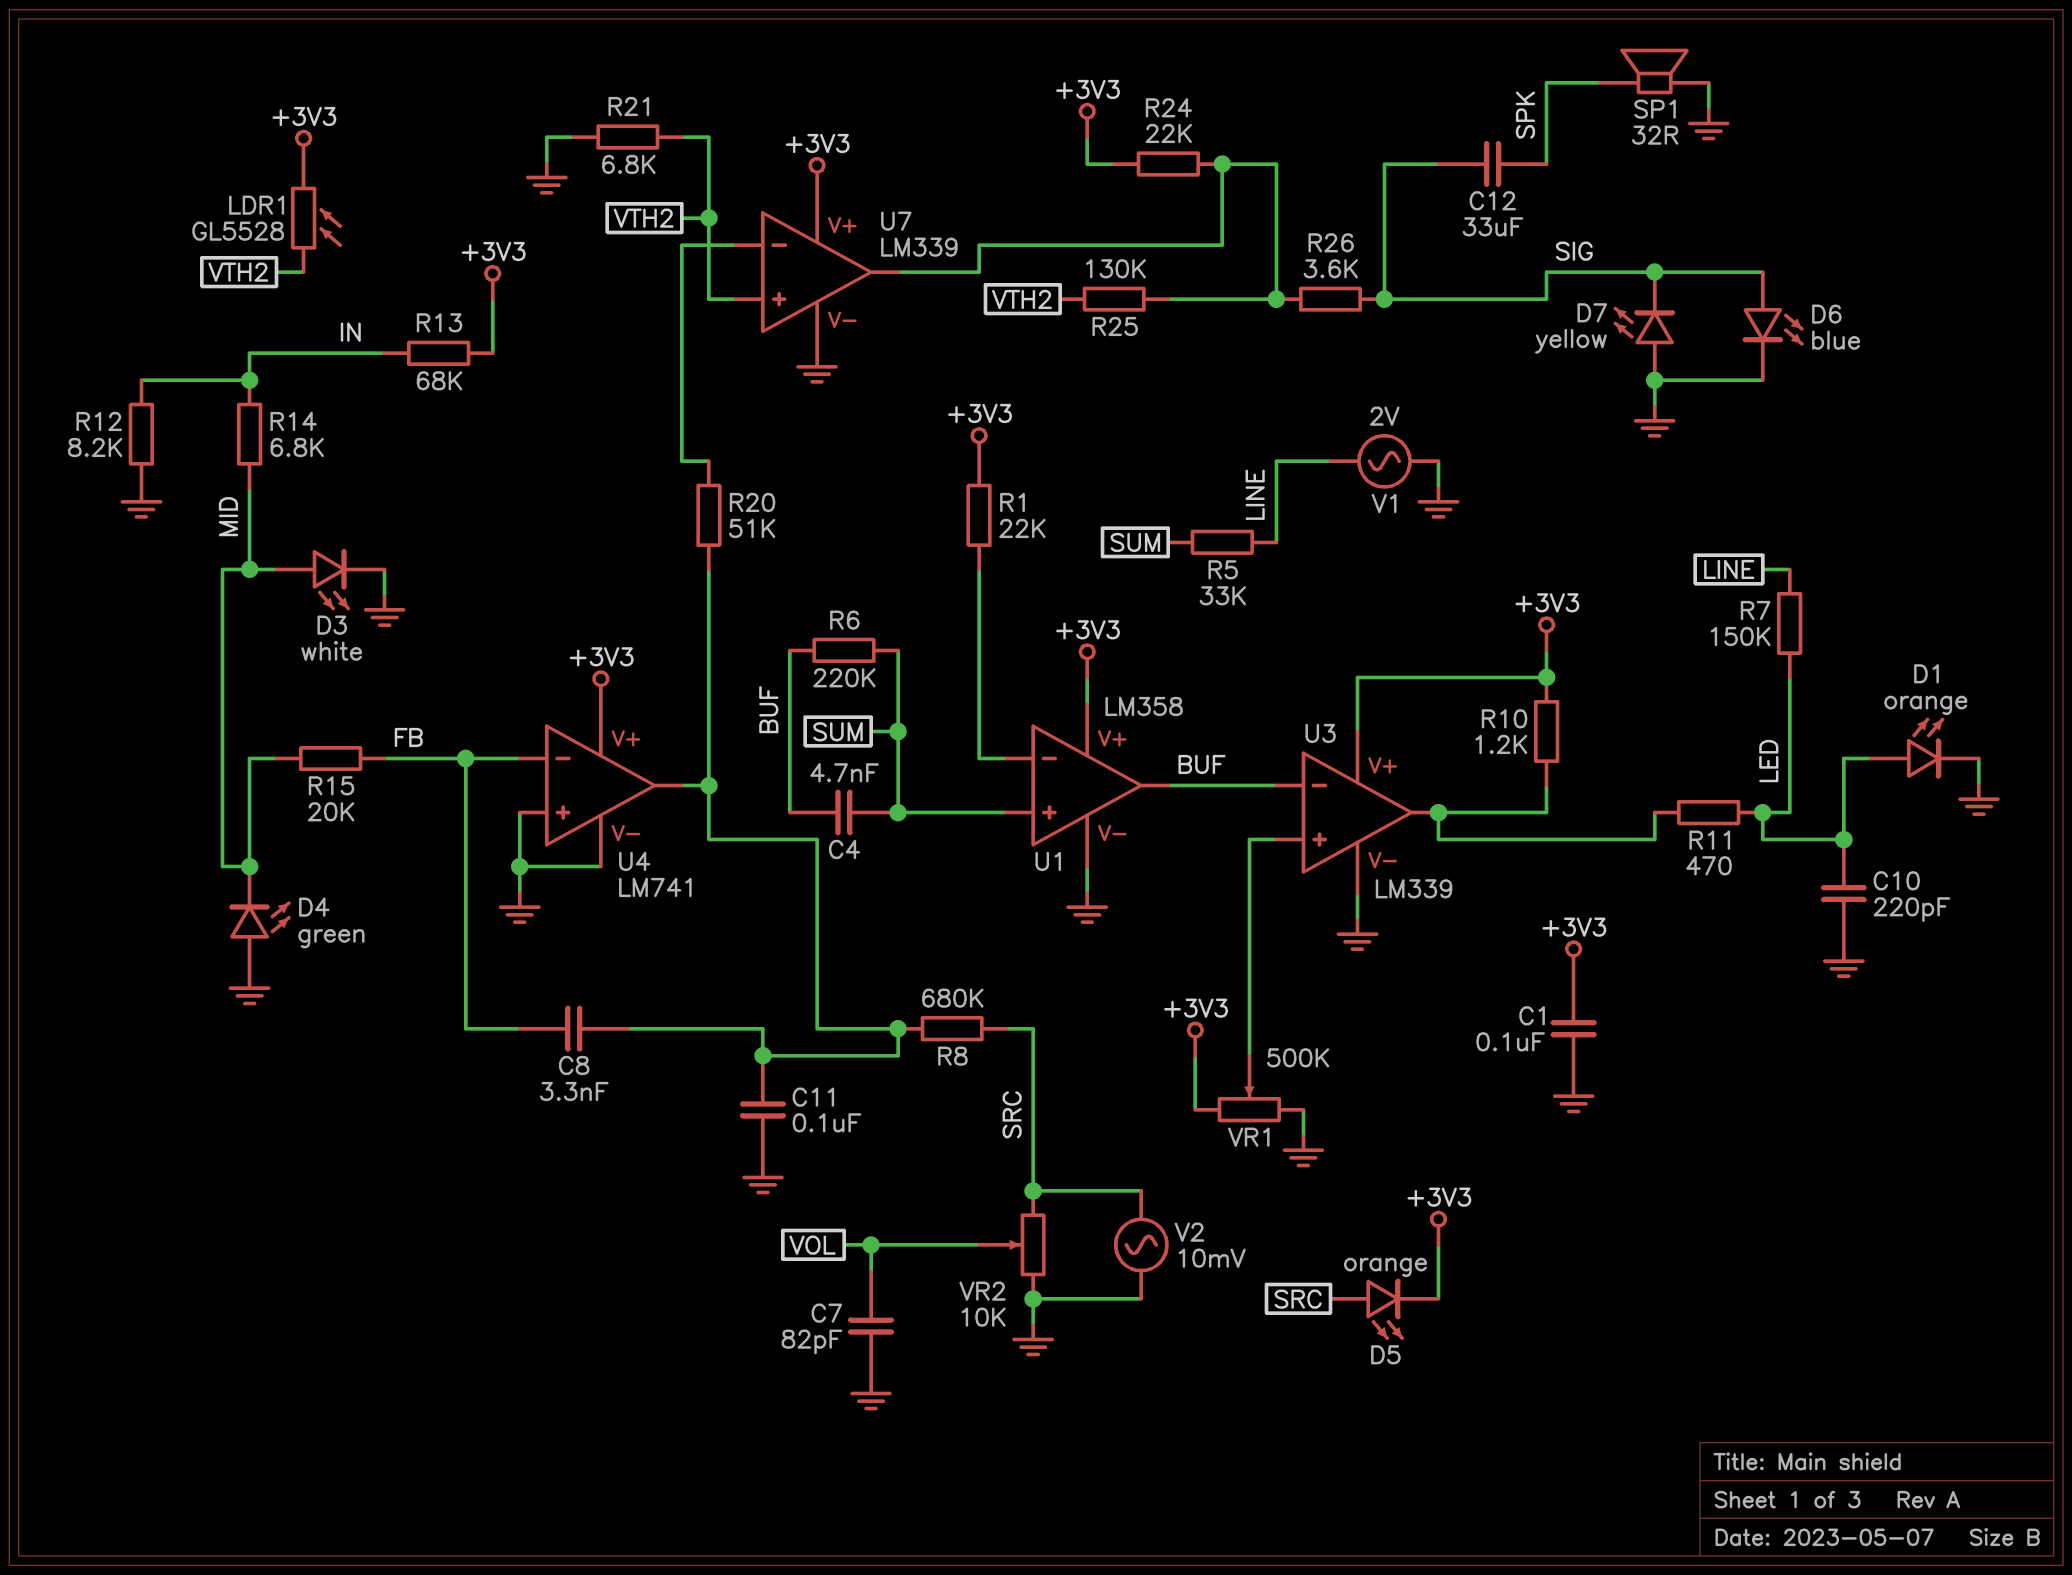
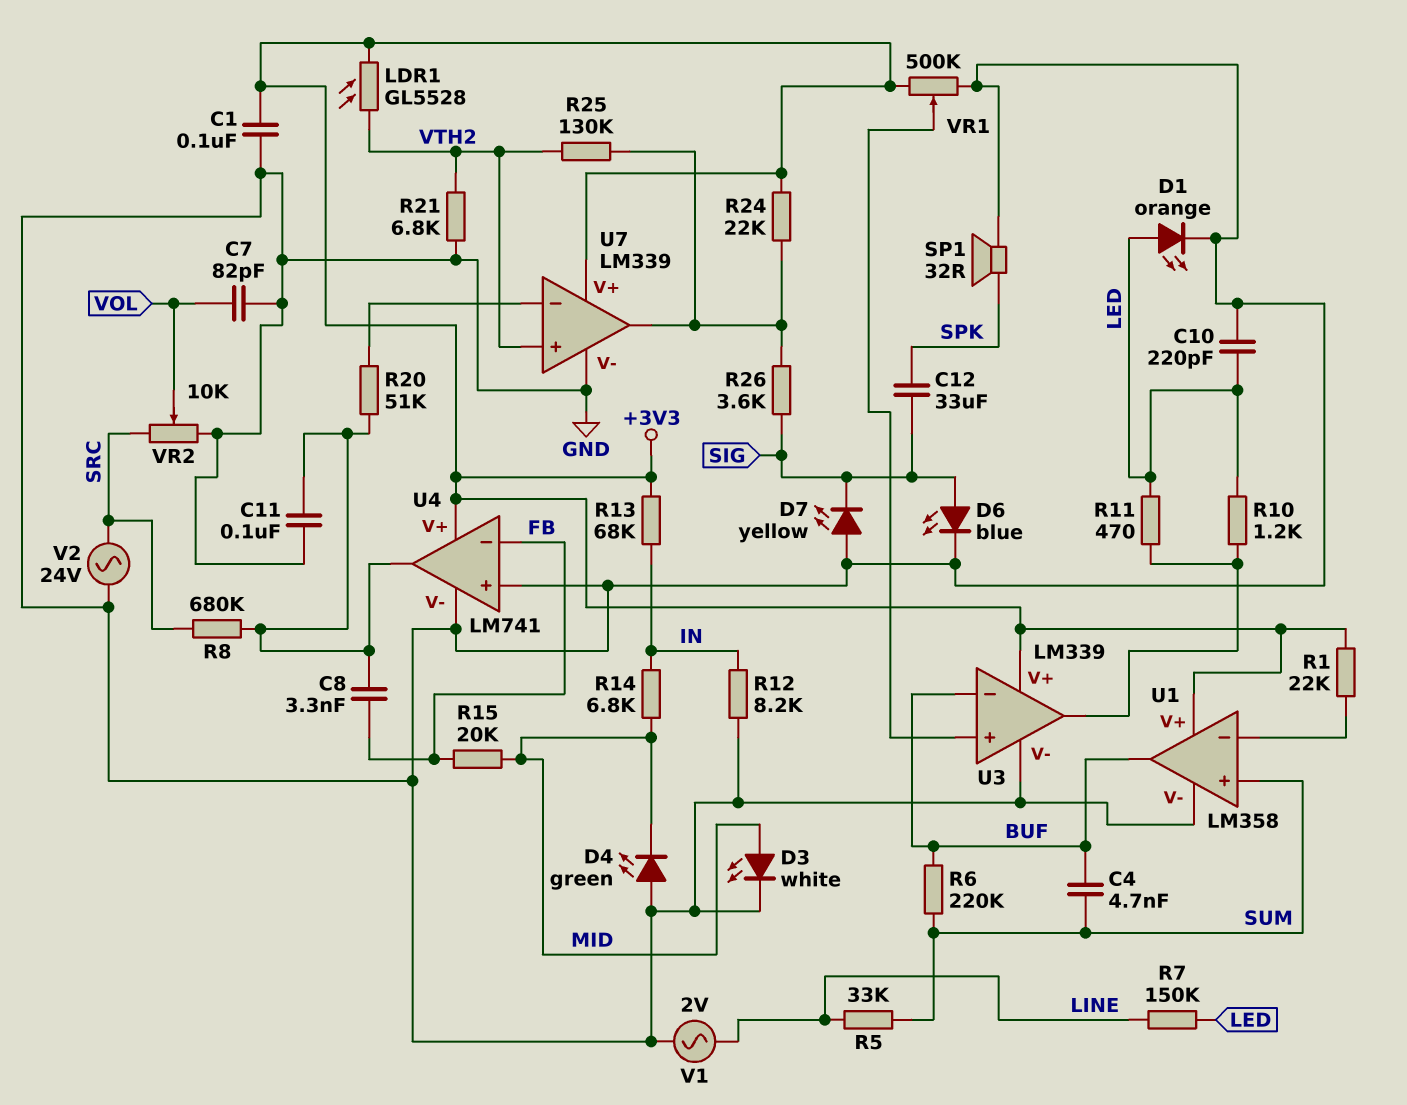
D5: LED orange (A SRC, K +3V3) -> none
R10: 1.2k (+3V3, U3/out) -> 1.2k (LED, U3/out)
V2: AC 10mV (GND, SRC) -> AC 24V (GND, SRC)

